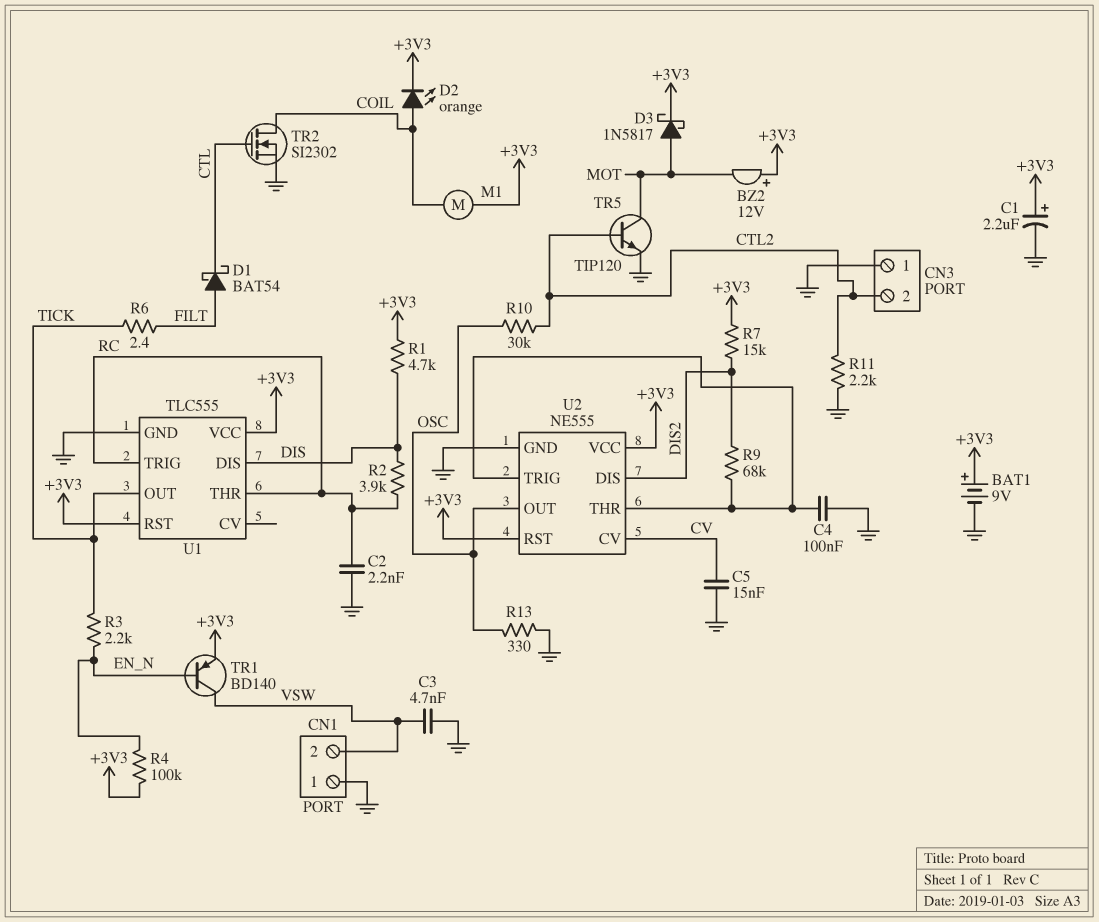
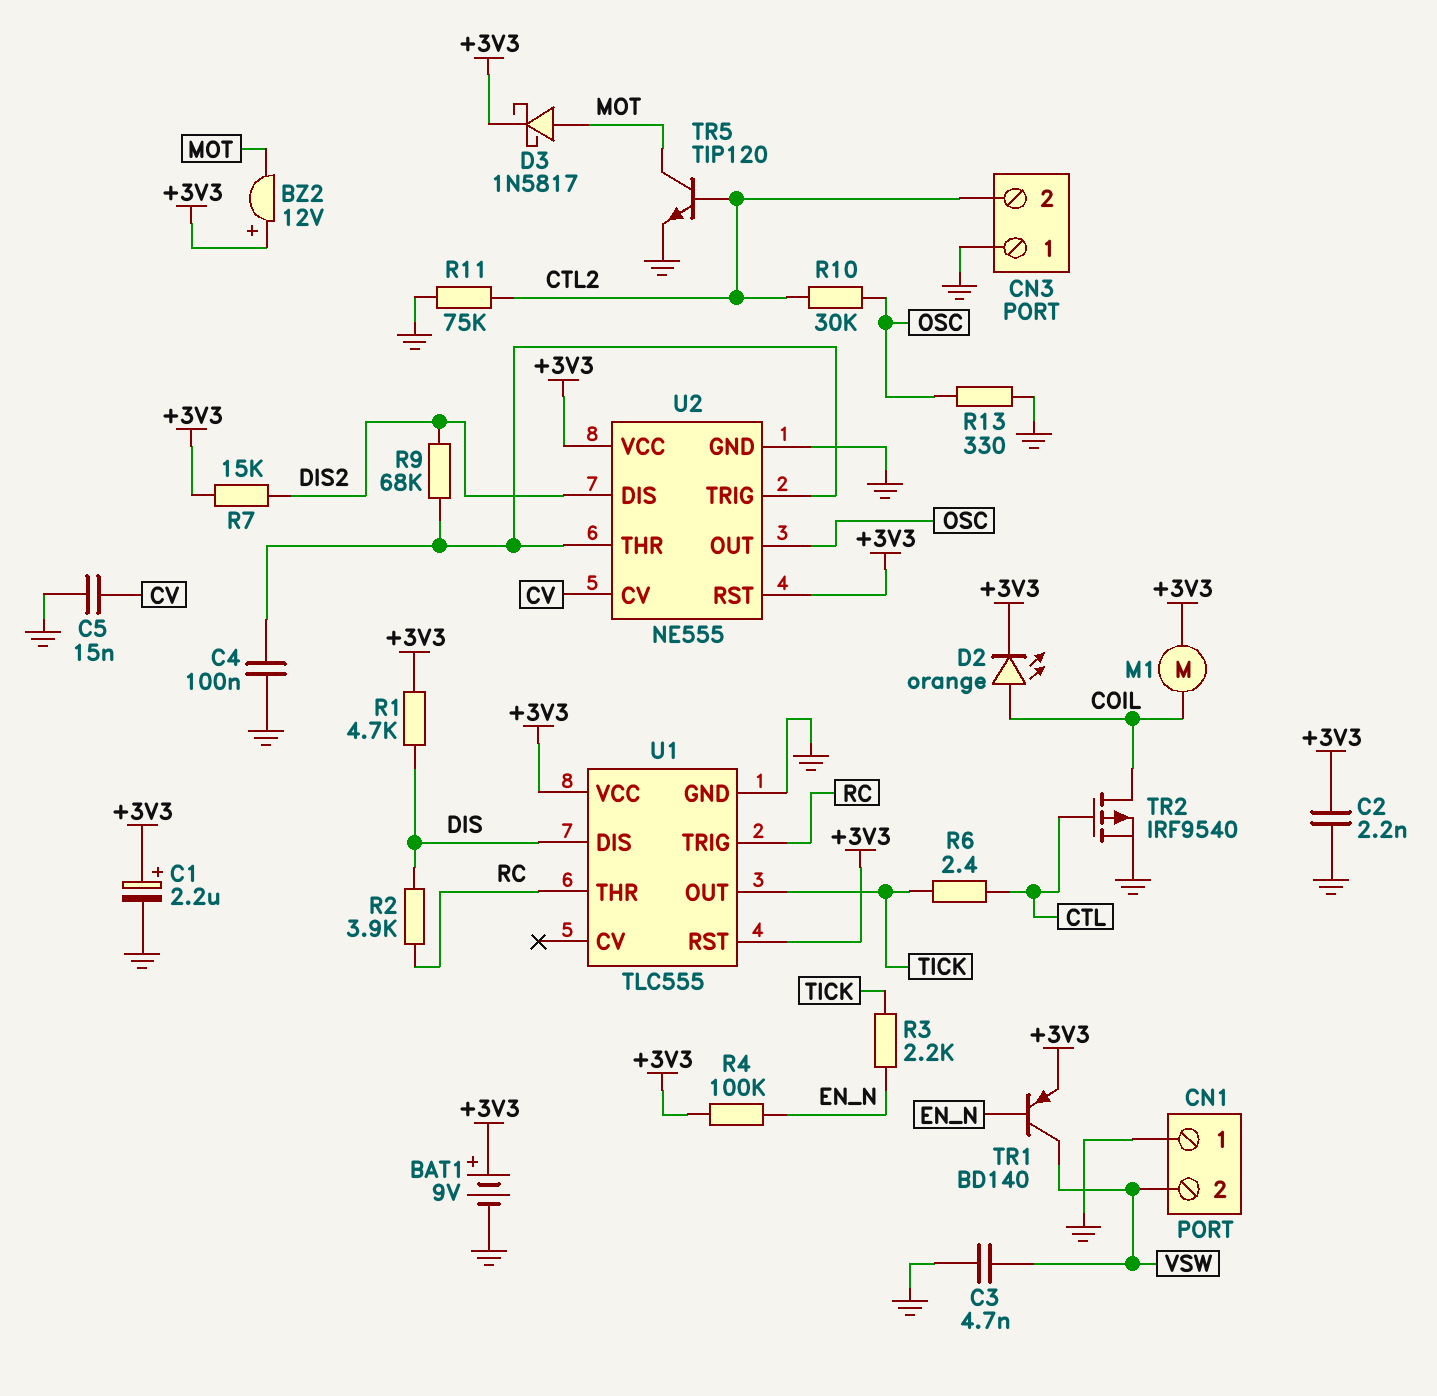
C2: 2.2nF (GND, RC) -> 2.2nF (+3V3, GND)
D1: schottky BAT54 (A FILT, K CTL) -> none
R6: 2.4 (FILT, TICK) -> 2.4 (CTL, TICK)
R11: 2.2k (CTL2, GND) -> 75k (CTL2, GND)
TR2: NMOS SI2302 (G CTL, D COIL, S GND) -> PMOS IRF9540 (G CTL, D COIL, S GND)

